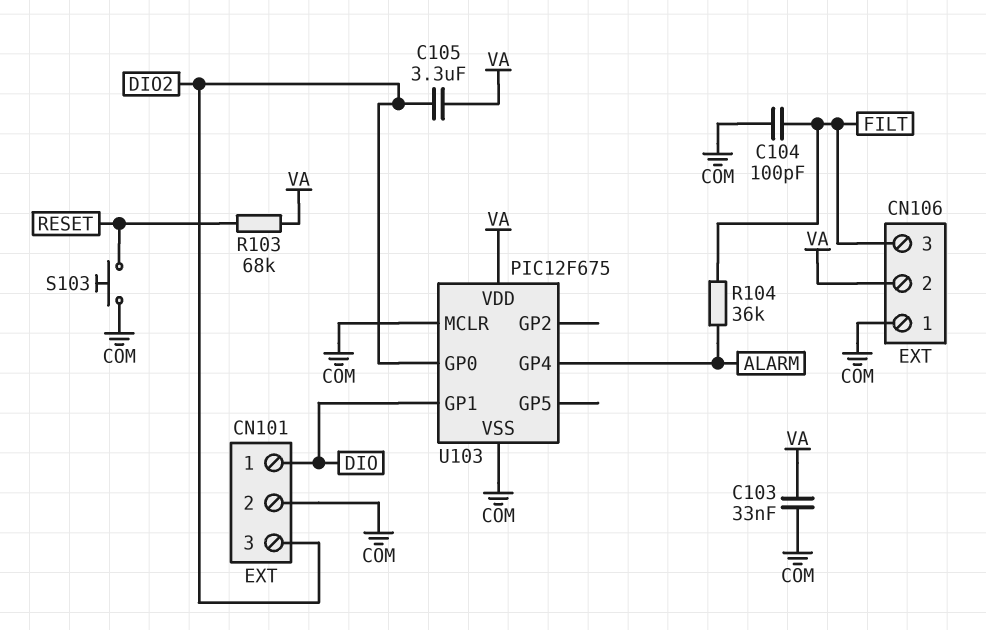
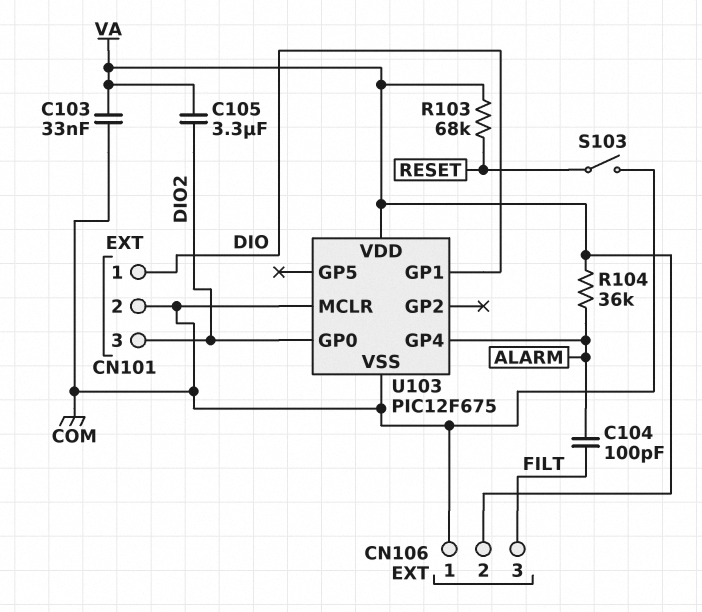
C104: 100pF (COM, FILT) -> 100pF (ALARM, FILT)
R104: 36k (ALARM, FILT) -> 36k (ALARM, VA)
S103: button (COM, RESET) -> switch (COM, RESET)

